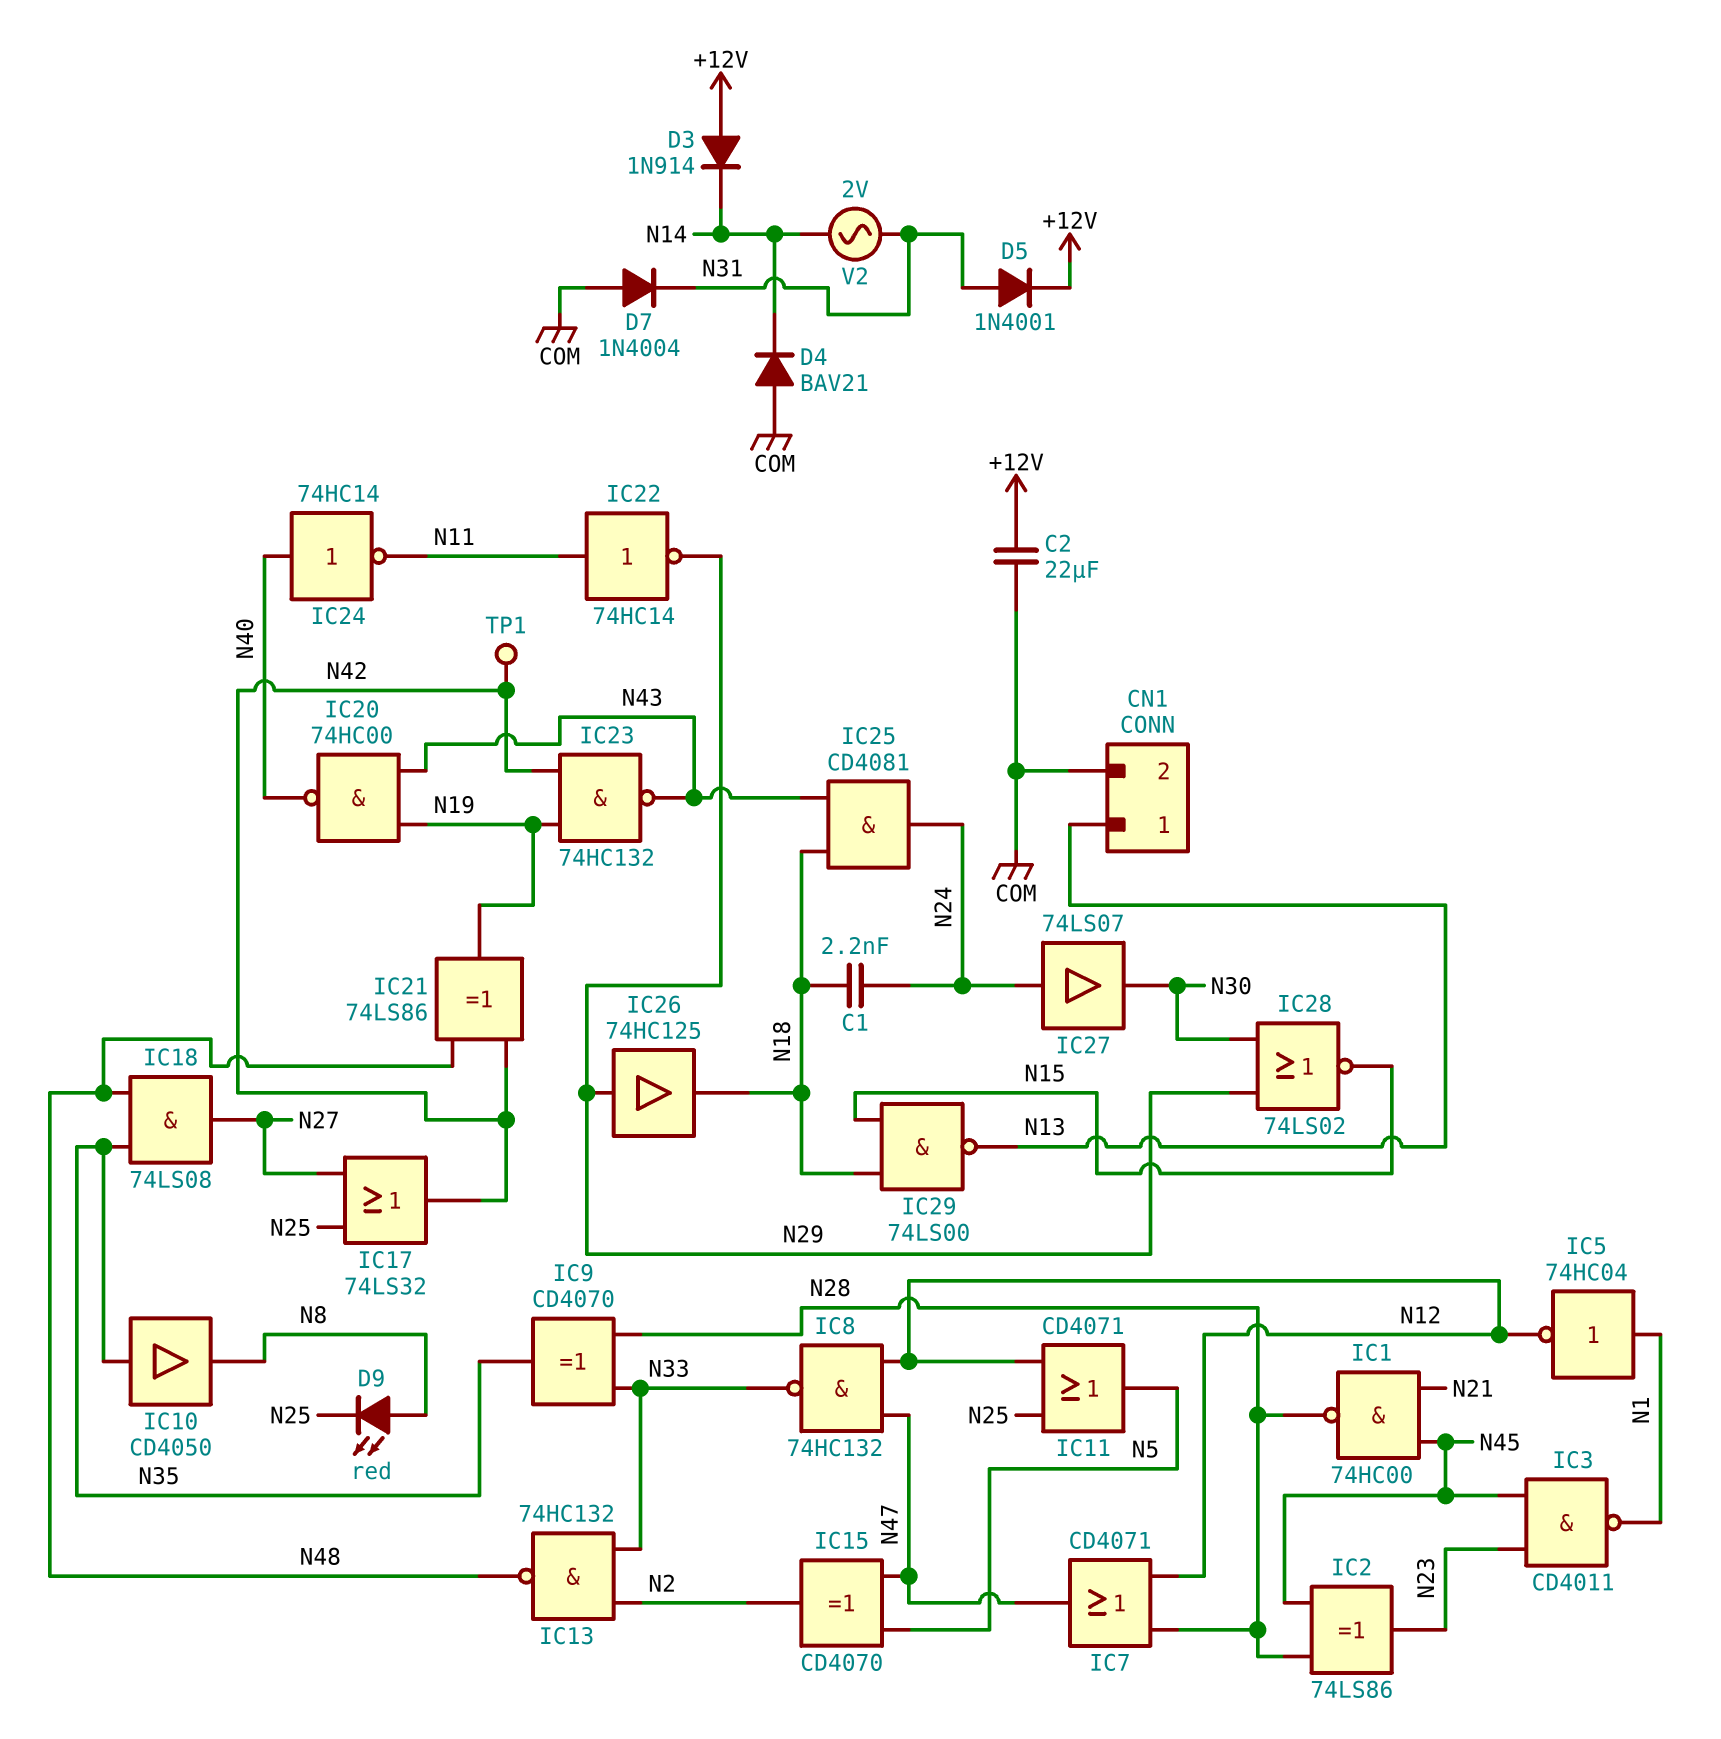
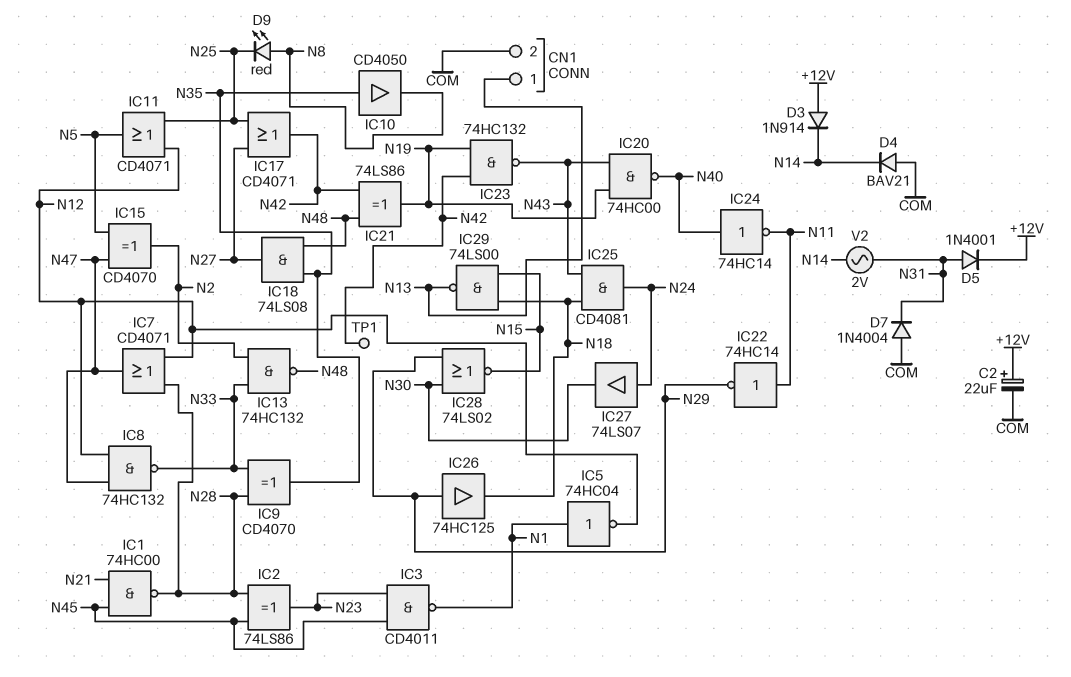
C1: 2.2nF (N18, N24) -> none
C2: 22uF (+12V, COM) -> 22uF (plus +12V, minus COM)
IC17: OR 74LS32 (in N25, in N27, out N42) -> OR CD4071 (in N25, in N27, out N42)

